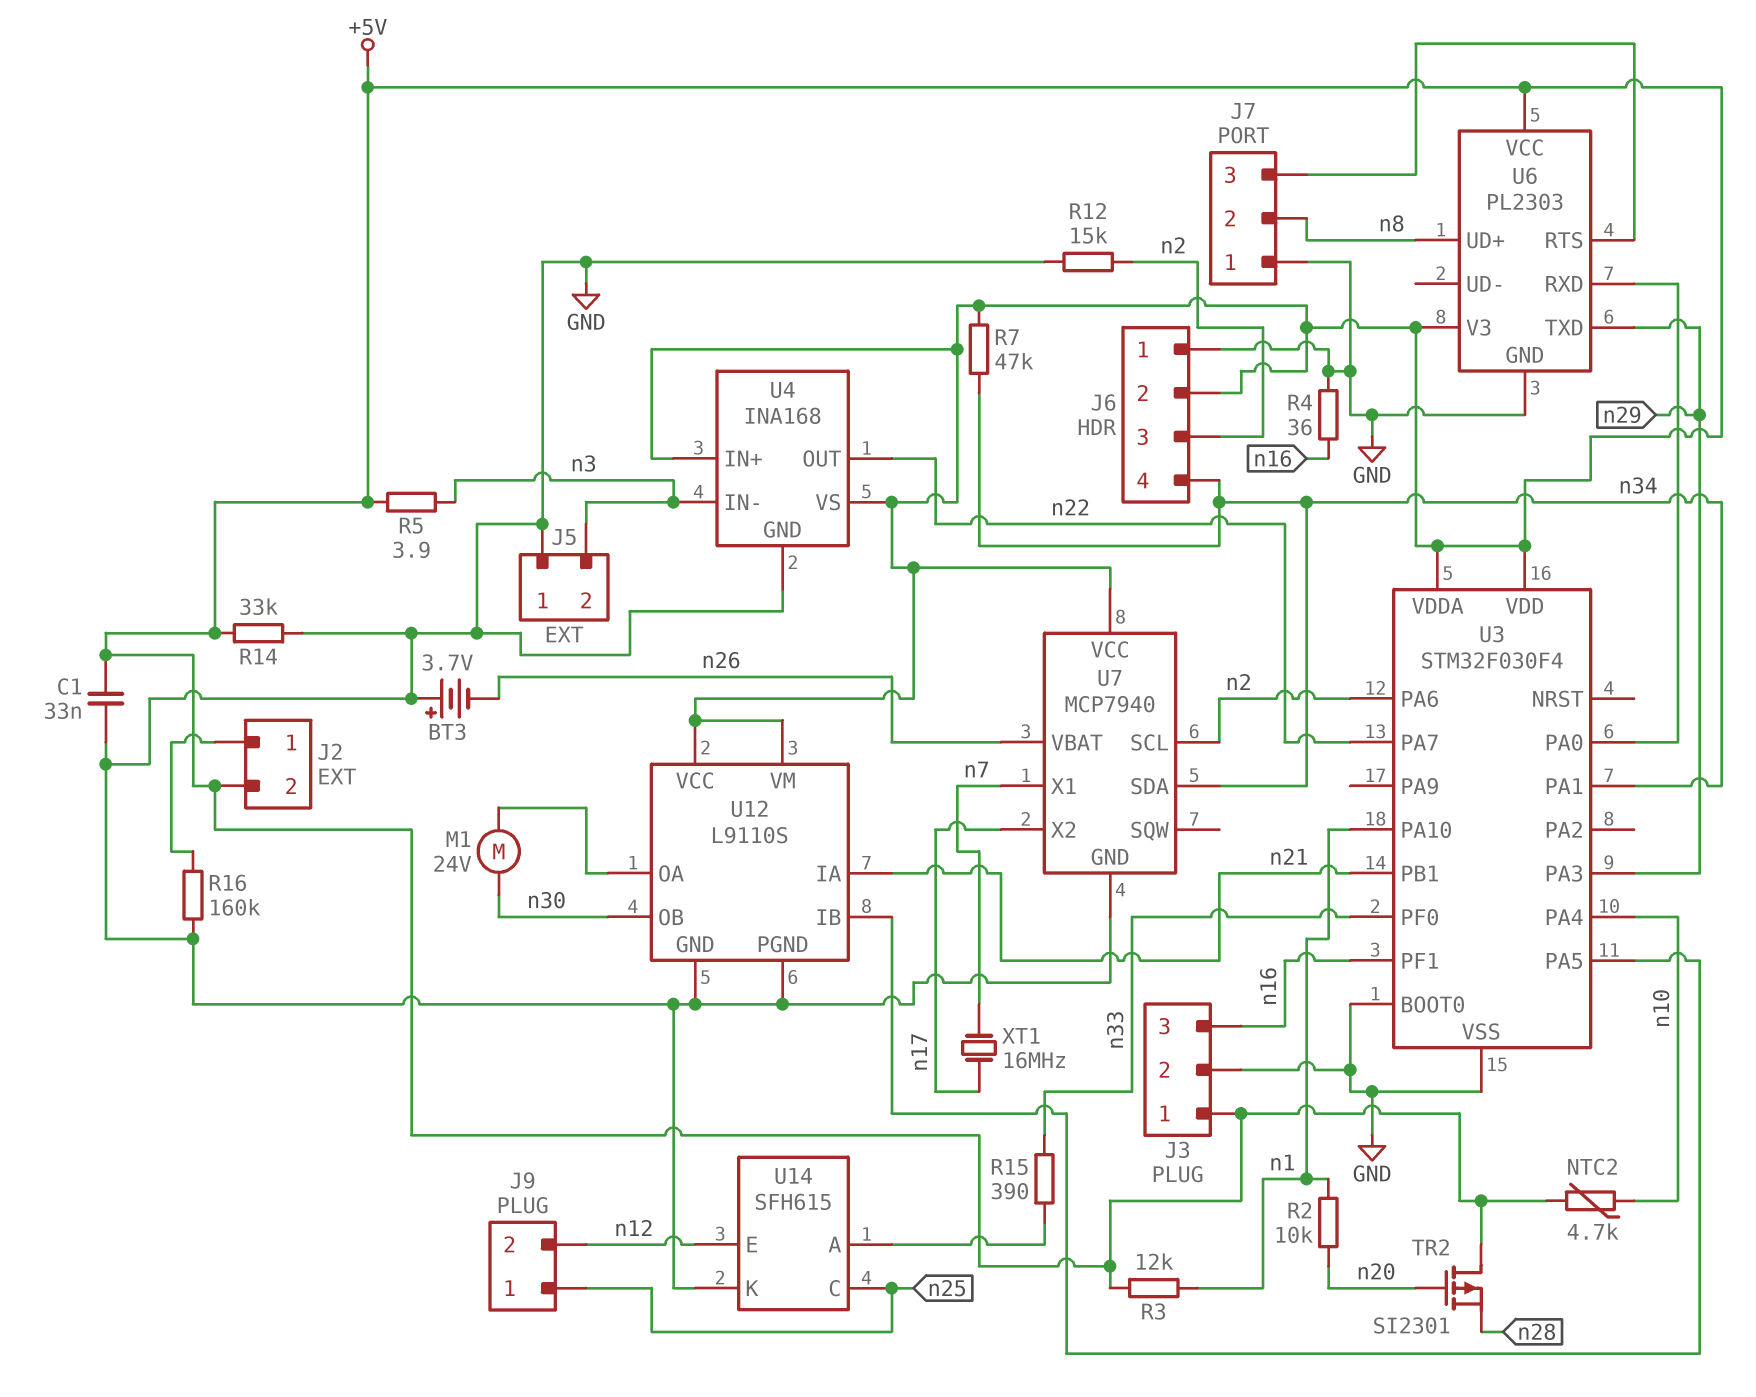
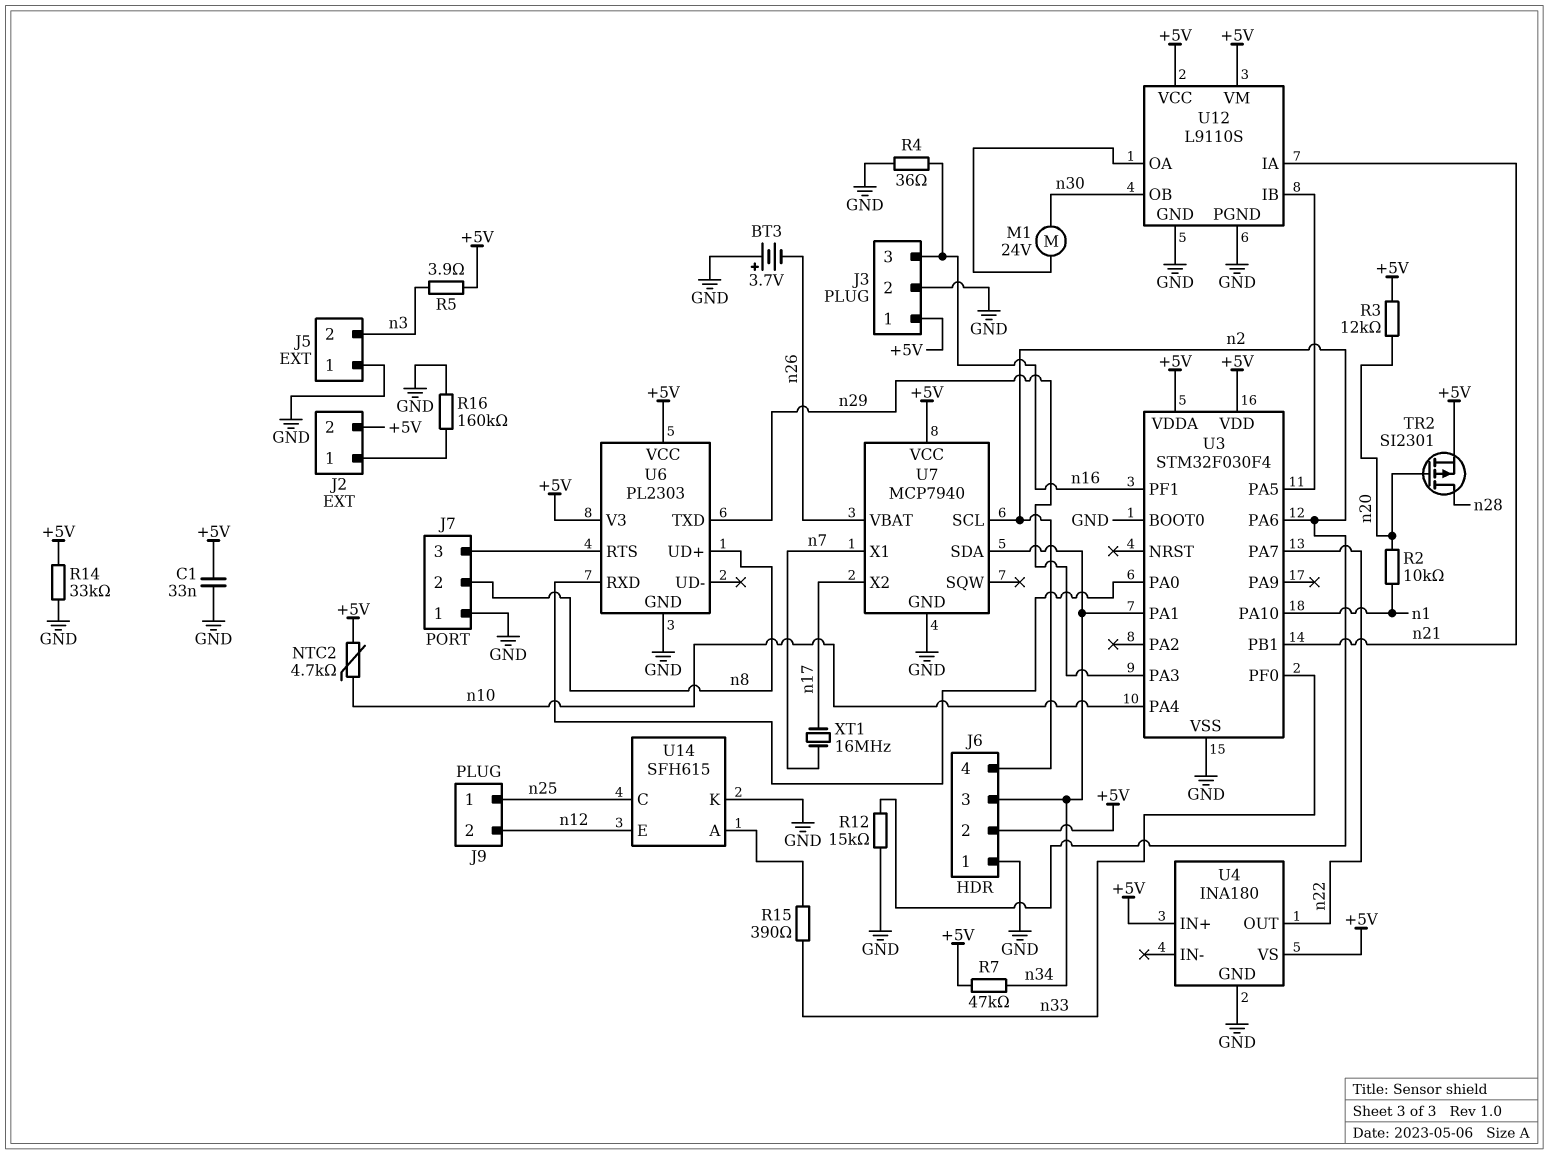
J6 pin 3: n2 -> n34
J6 pin 4: n34 -> n2
R3: 12k (+5V, n1) -> 12k (+5V, n20)
TR2: PMOS SI2301 (G n20, D +5V, S n28) -> PMOS SI2301 (G n20, D n28, S +5V)
U4: INA168 -> INA180
U4 pin IN-: n3 -> none

